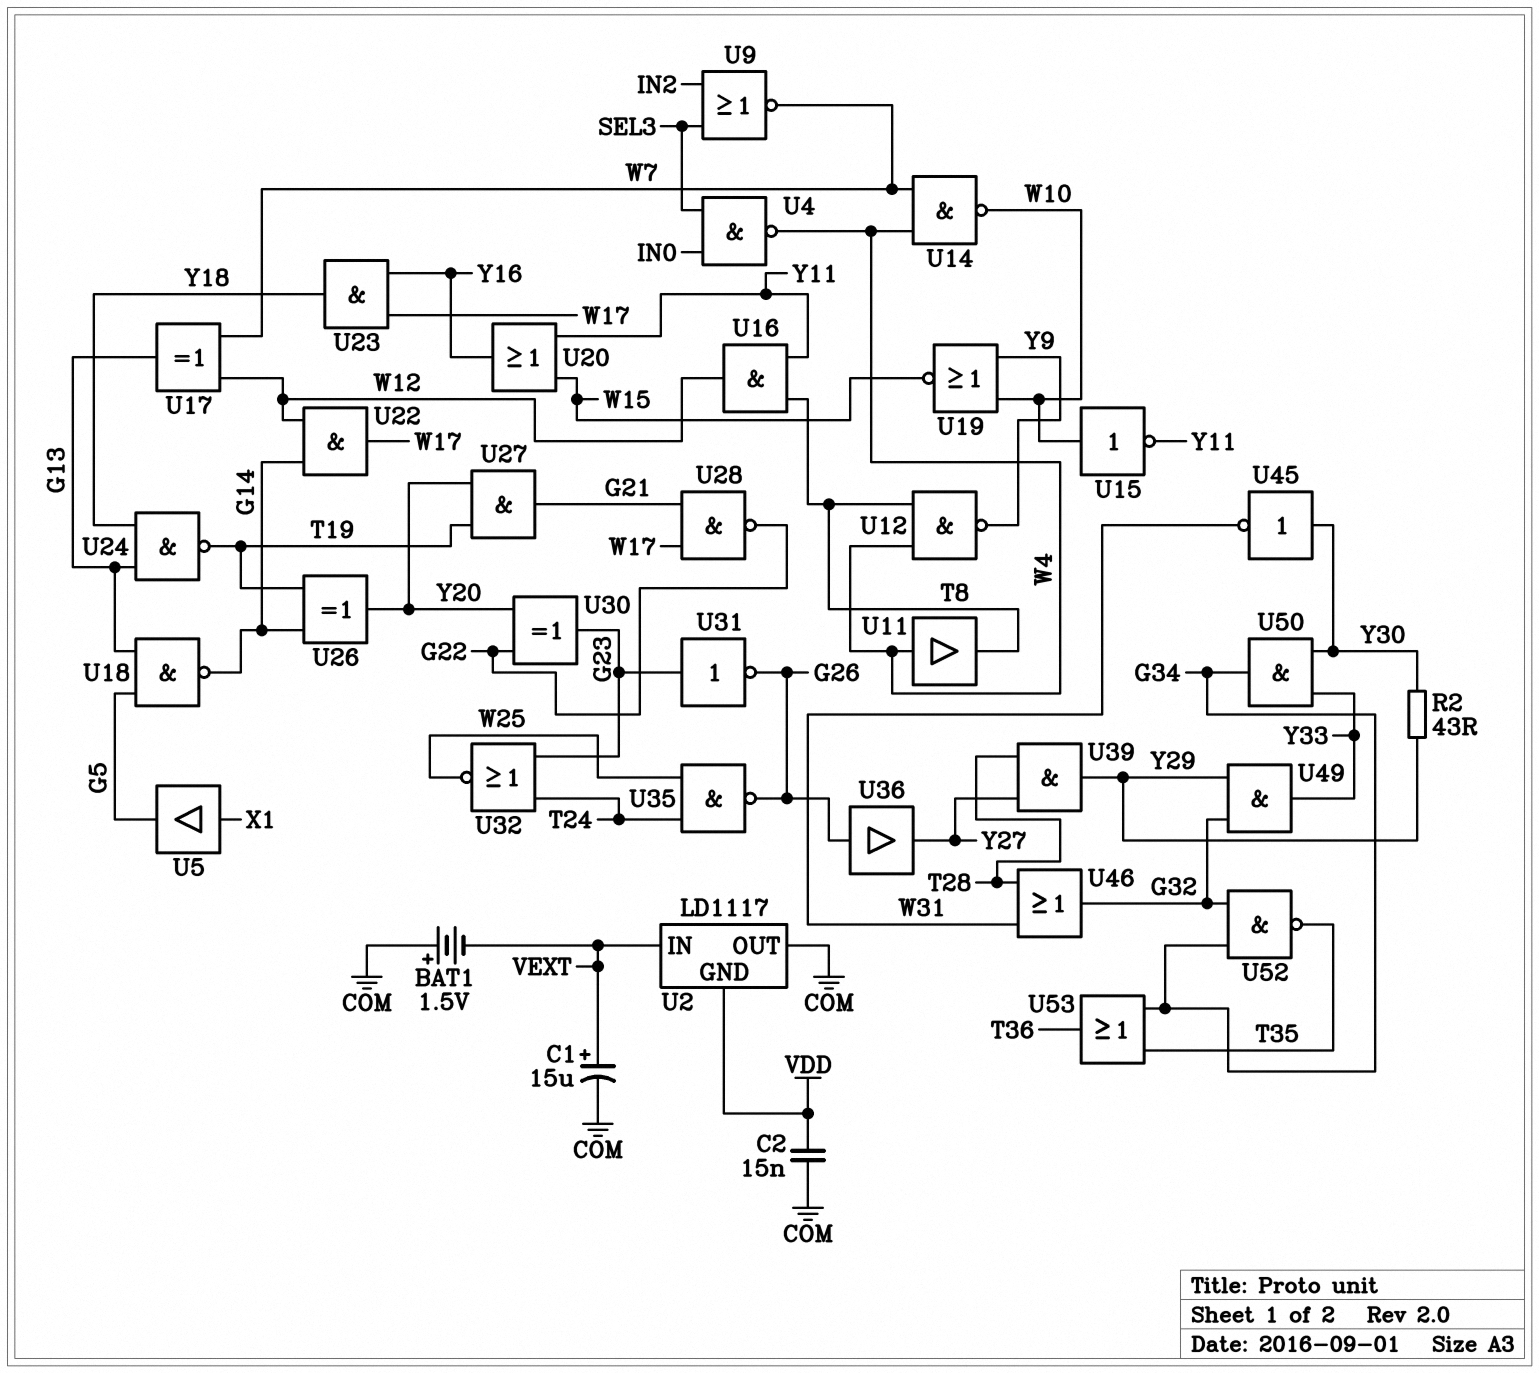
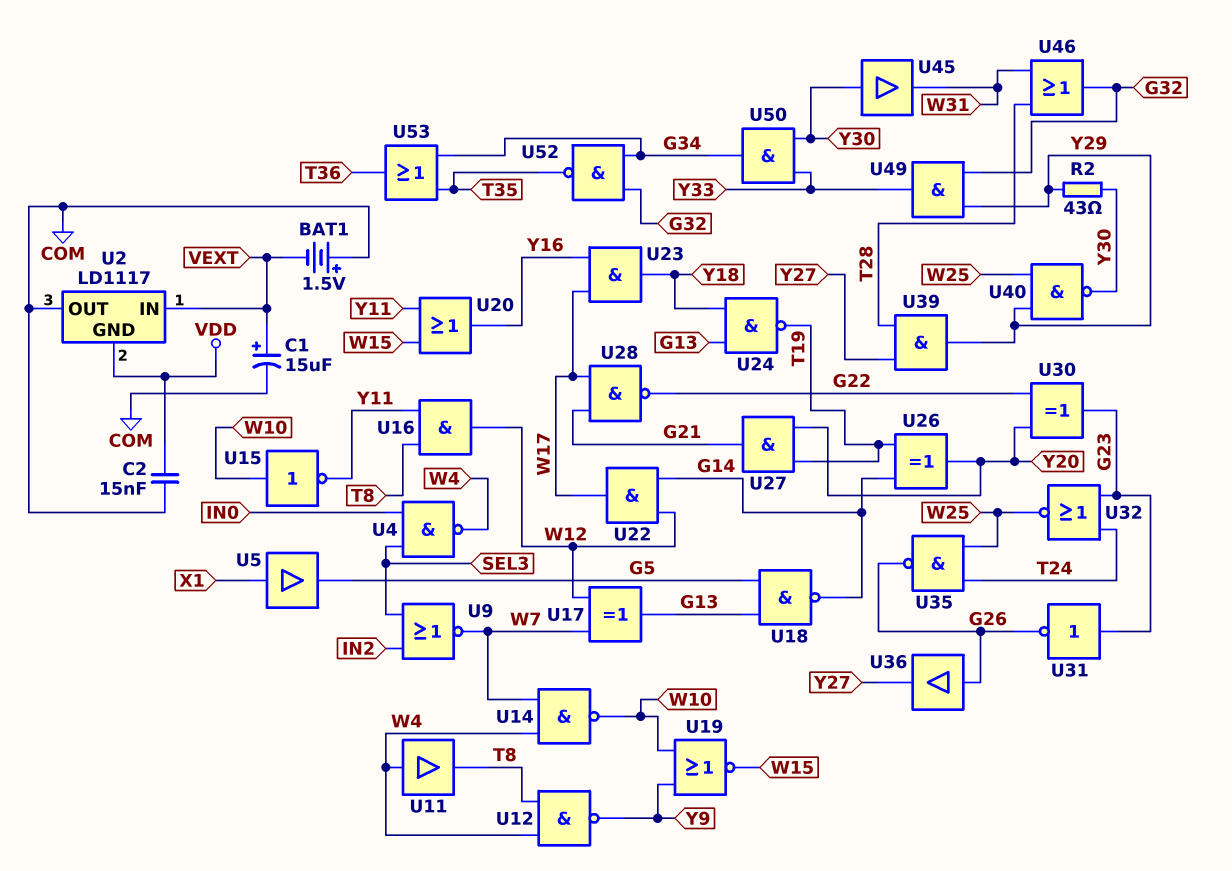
U40: none -> NAND (in W25, in Y29, out Y30)
U45: NOT (in Y30, out W31) -> buffer (in Y30, out W31)

